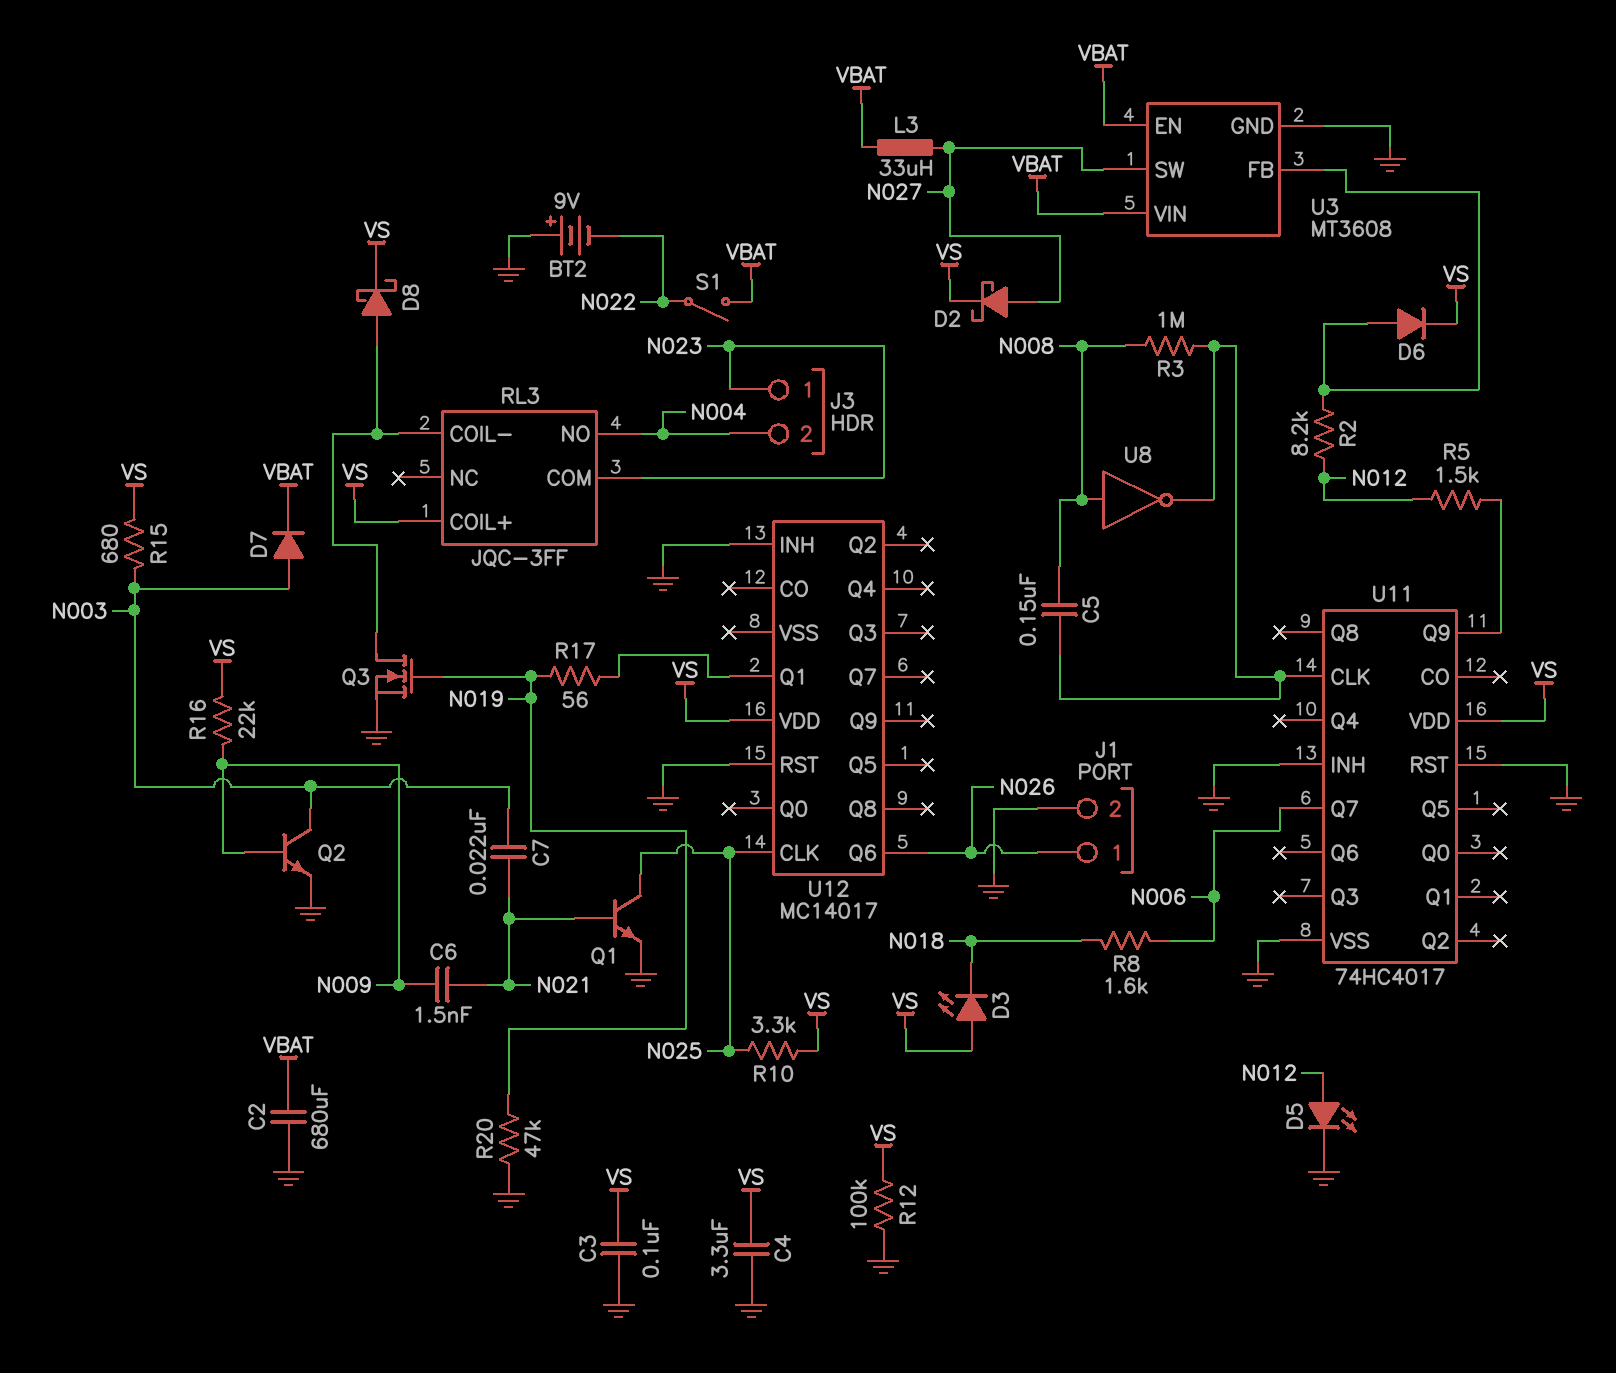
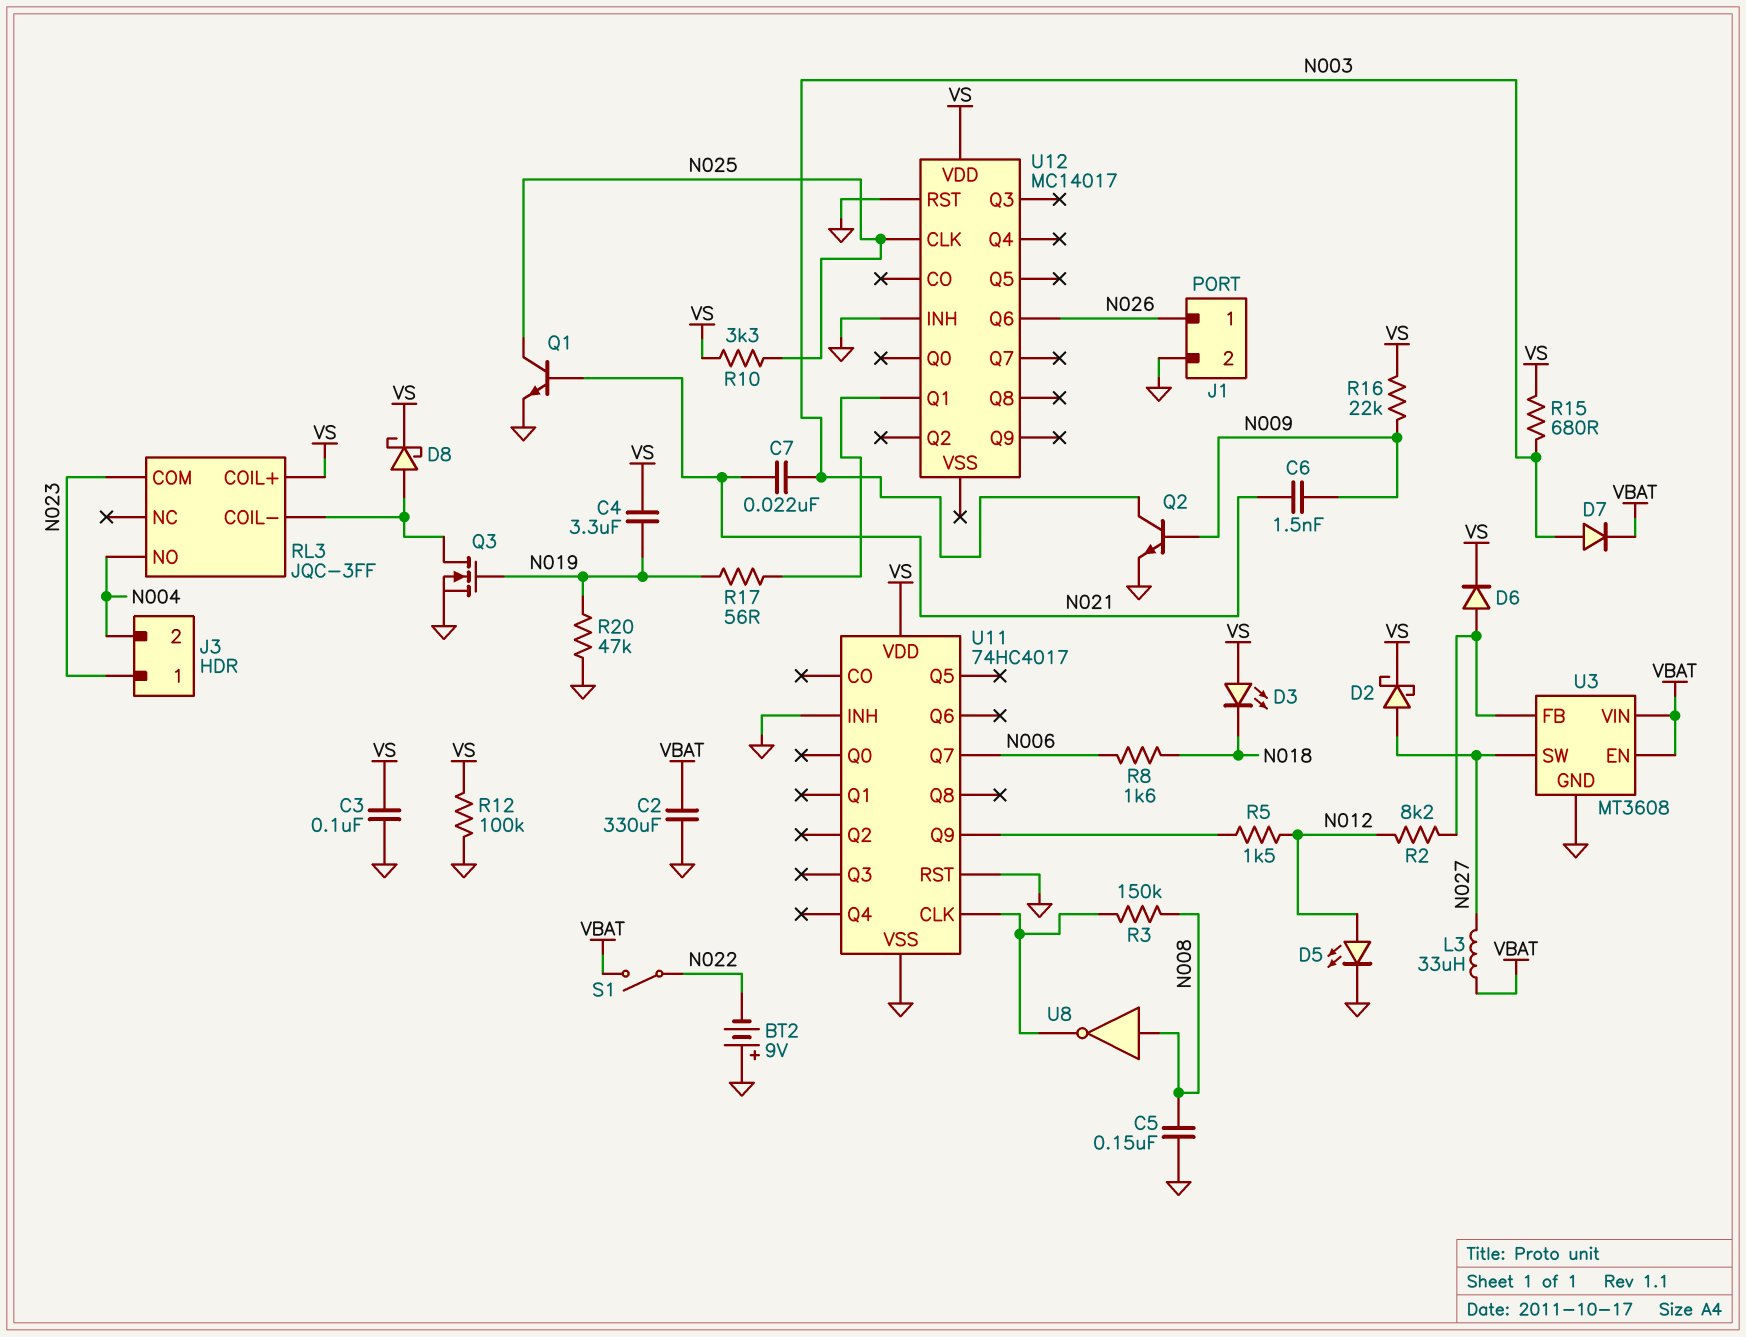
C2: 680uF (GND, VBAT) -> 330uF (GND, VBAT)
C4: 3.3uF (GND, VS) -> 3.3uF (N019, VS)
C5: 150nF (N008, U11/CLK) -> 150nF (GND, N008)
R3: 1M (N008, U11/CLK) -> 150k (N008, U11/CLK)

